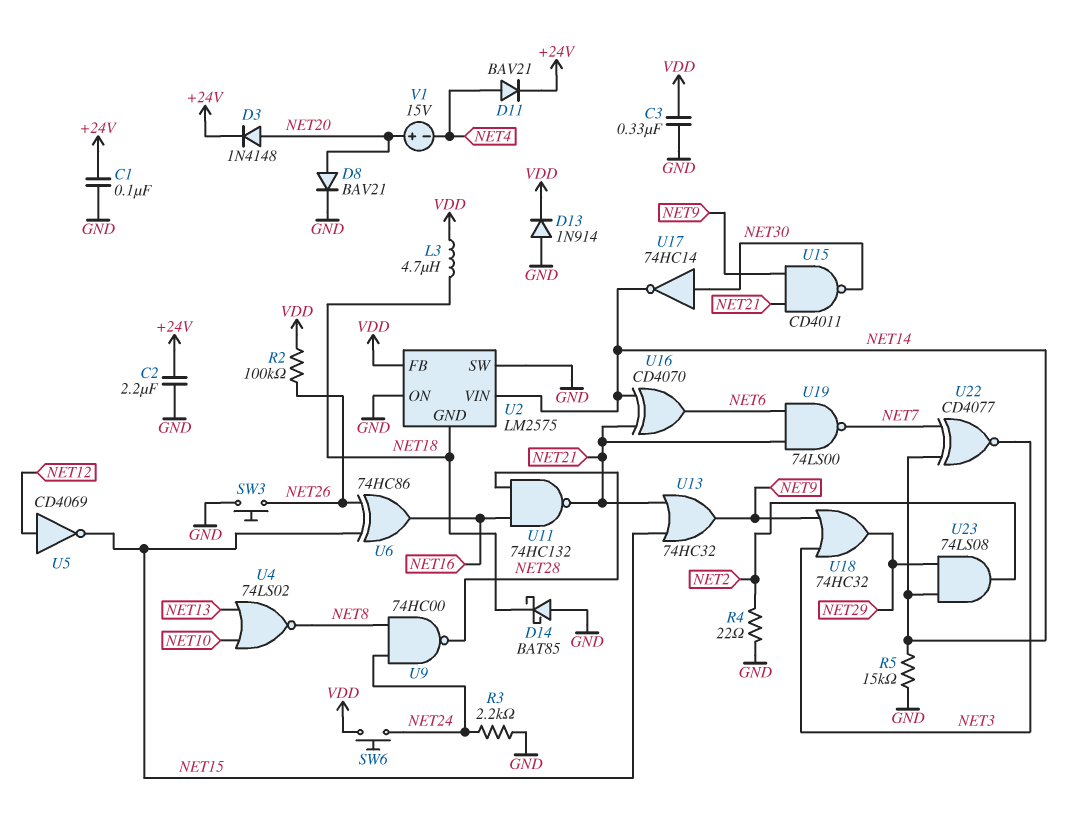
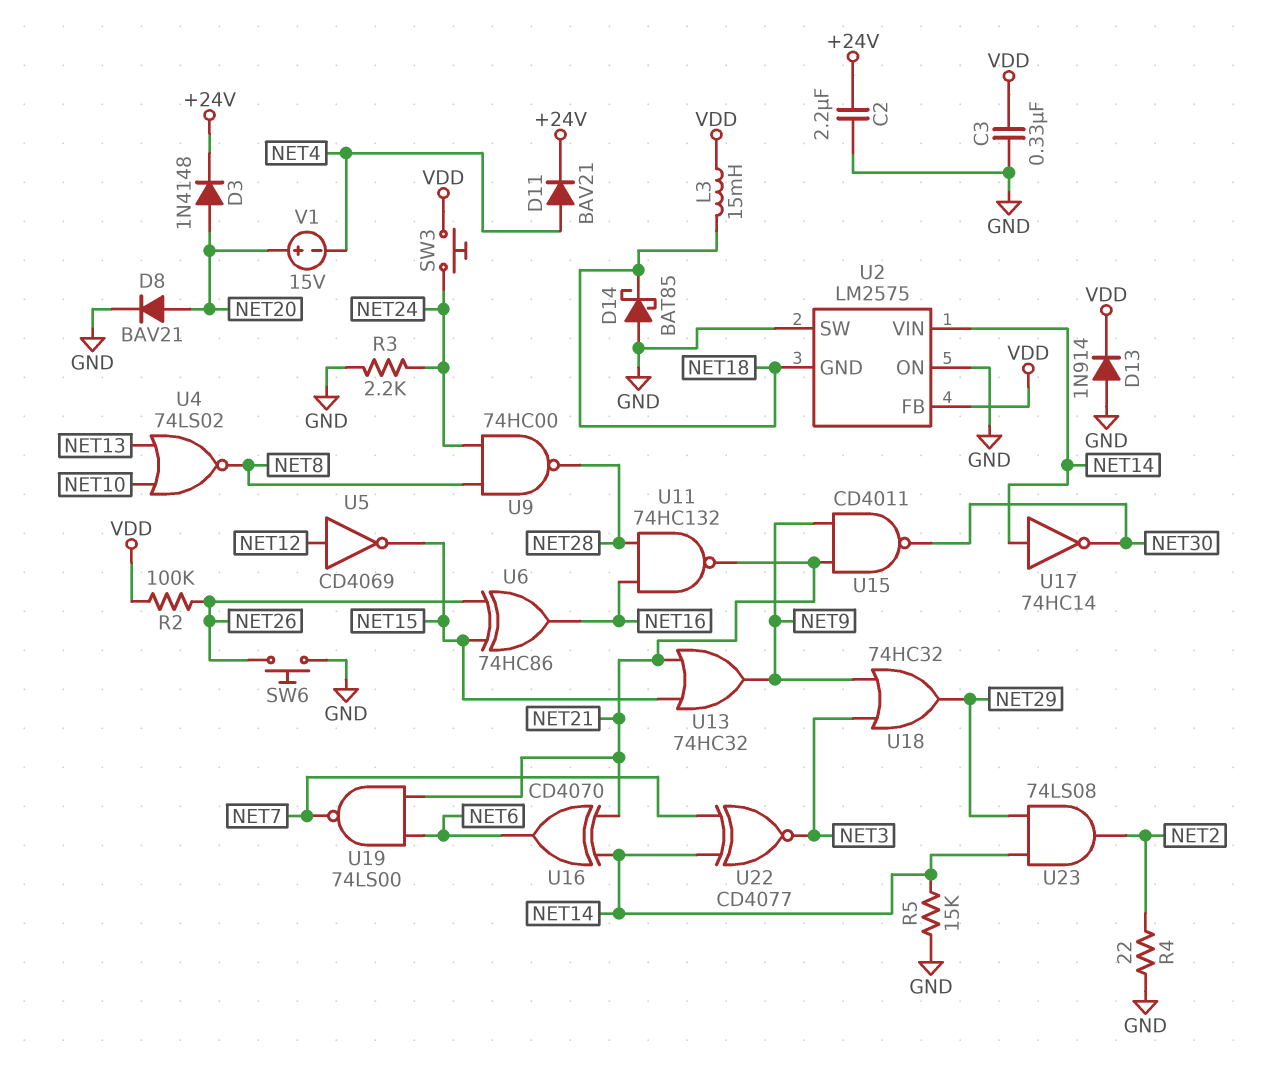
C1: 100nF (+24V, GND) -> none
L3: 4.7uH (NET18, VDD) -> 15mH (NET18, VDD)
SW3: button (GND, NET26) -> button (NET24, VDD)
SW6: button (NET24, VDD) -> button (GND, NET26)
U17: NOT 74HC14 (in NET30, out NET14) -> NOT 74HC14 (in NET14, out NET30)

